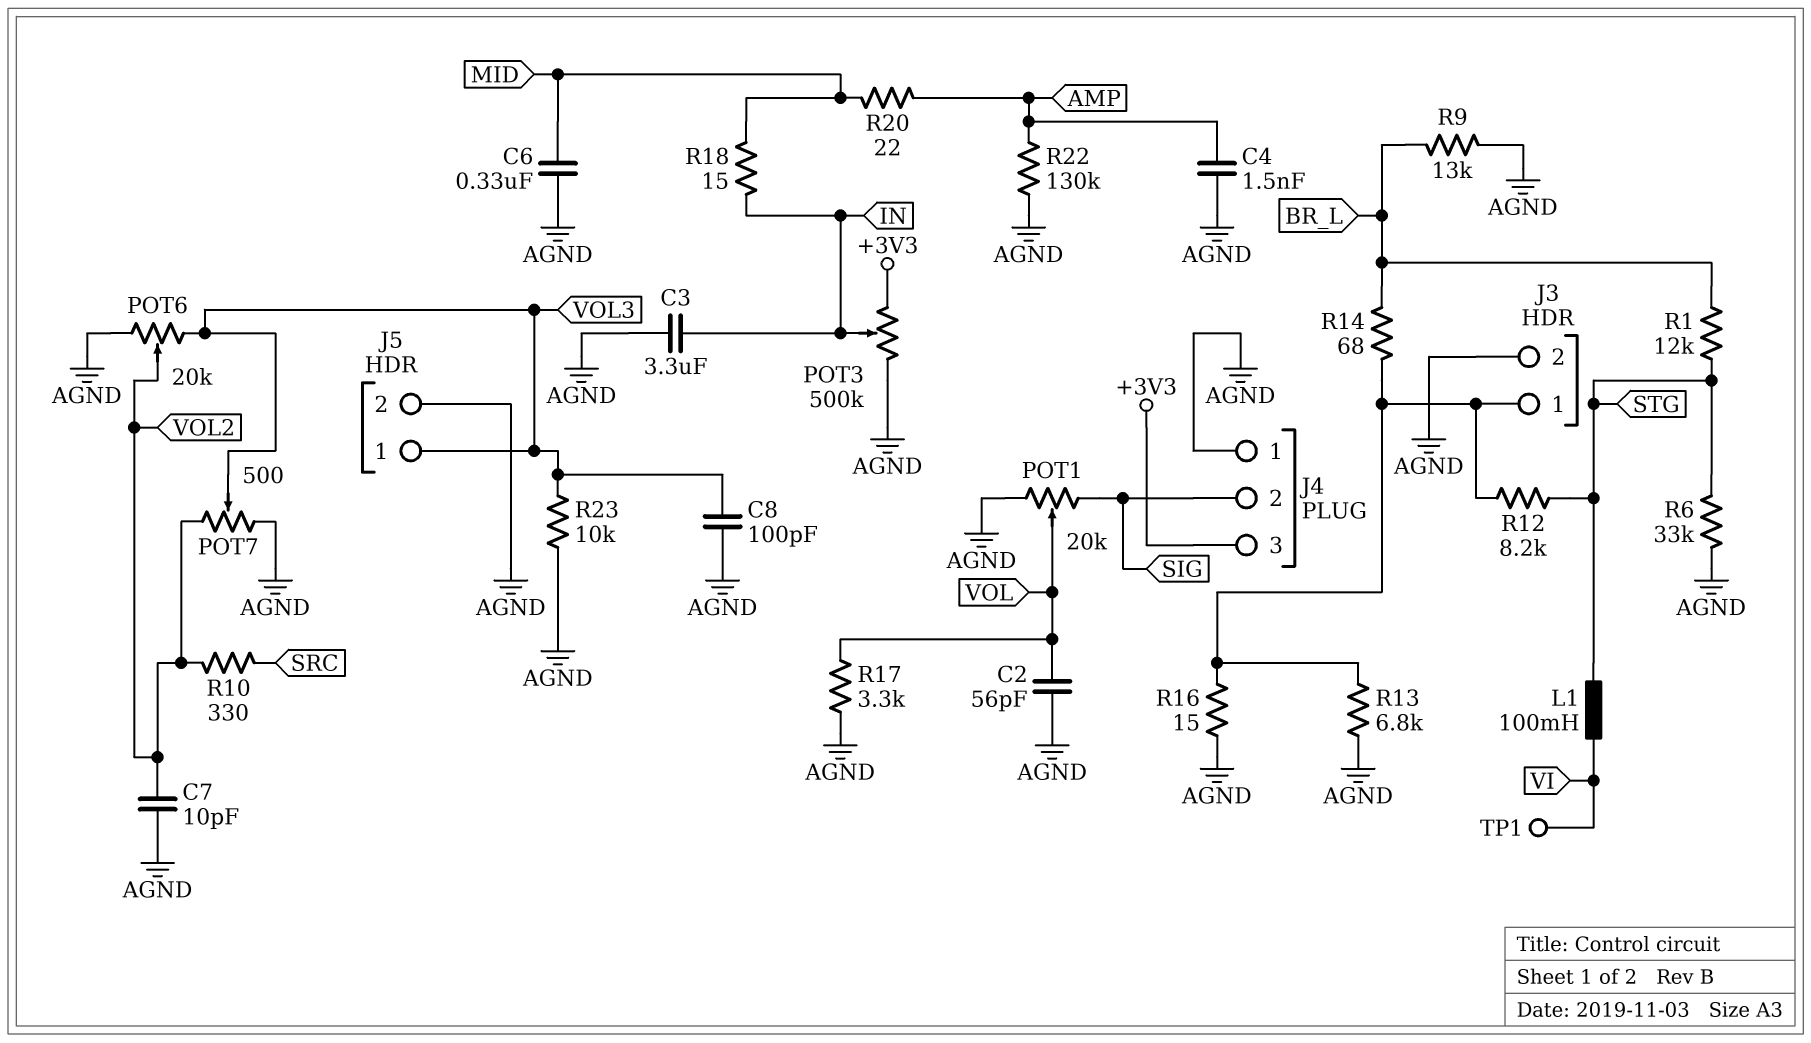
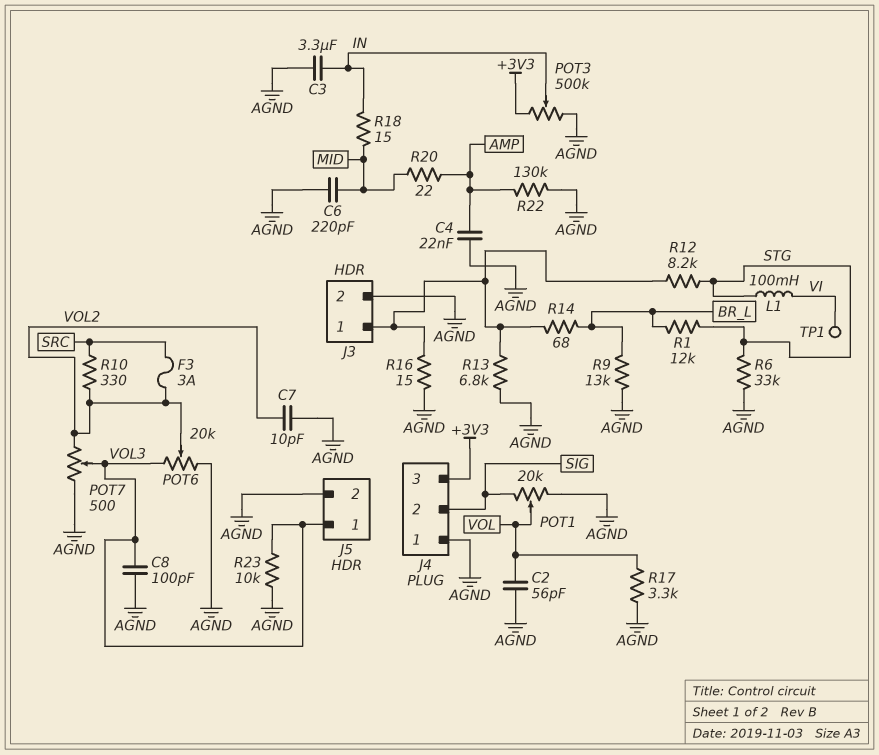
C4: 1.5nF (AGND, AMP) -> 22nF (AGND, AMP)
C6: 330nF (AGND, MID) -> 220pF (AGND, MID)
F3: none -> 3A (SRC, VOL2)

